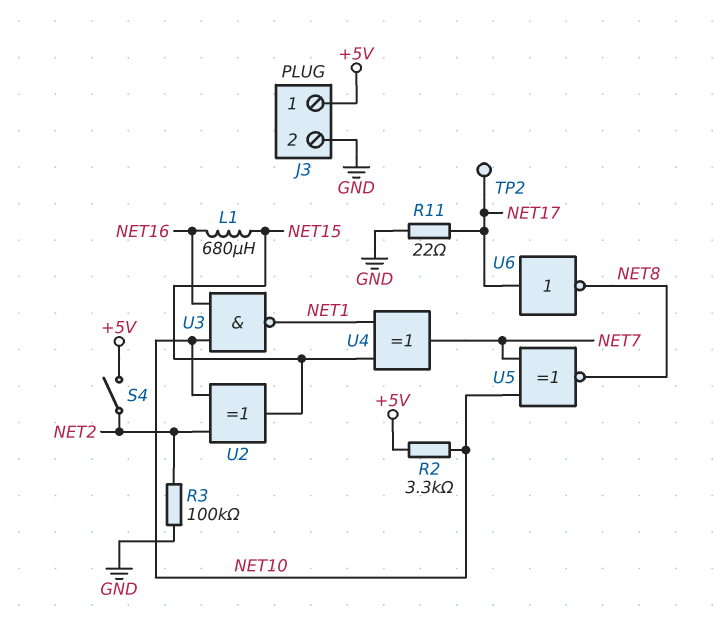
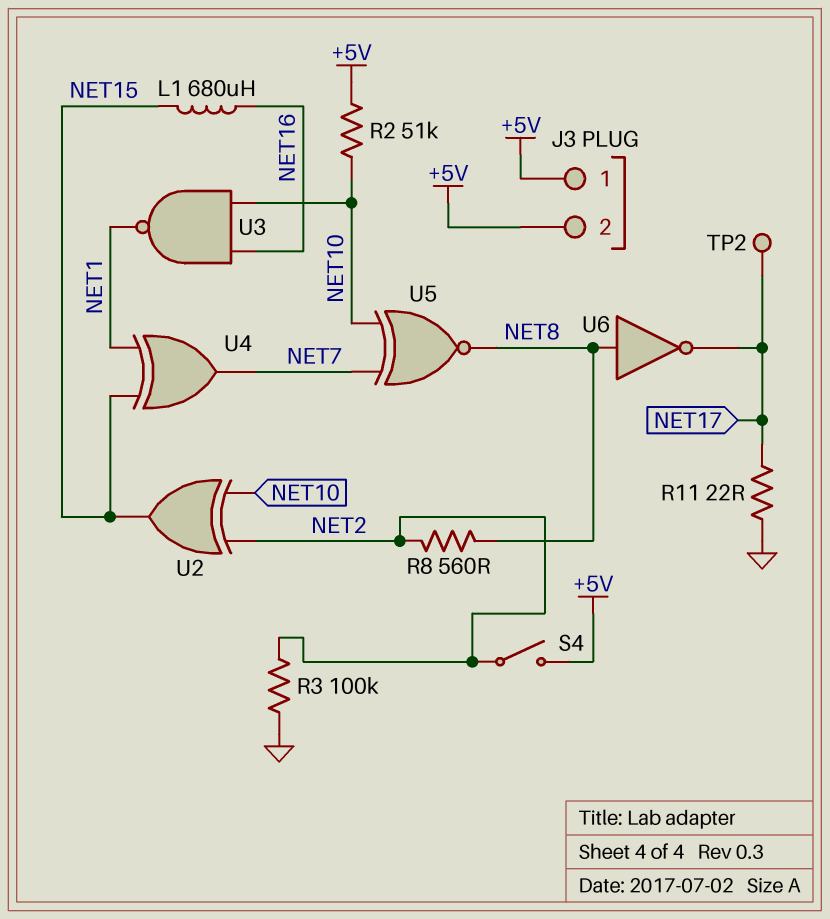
J3 pin 2: GND -> +5V
R2: 3.3k (+5V, NET10) -> 51k (+5V, NET10)
R8: none -> 560 (NET2, NET8)
U6: NOT (in NET17, out NET8) -> NOT (in NET8, out NET17)

